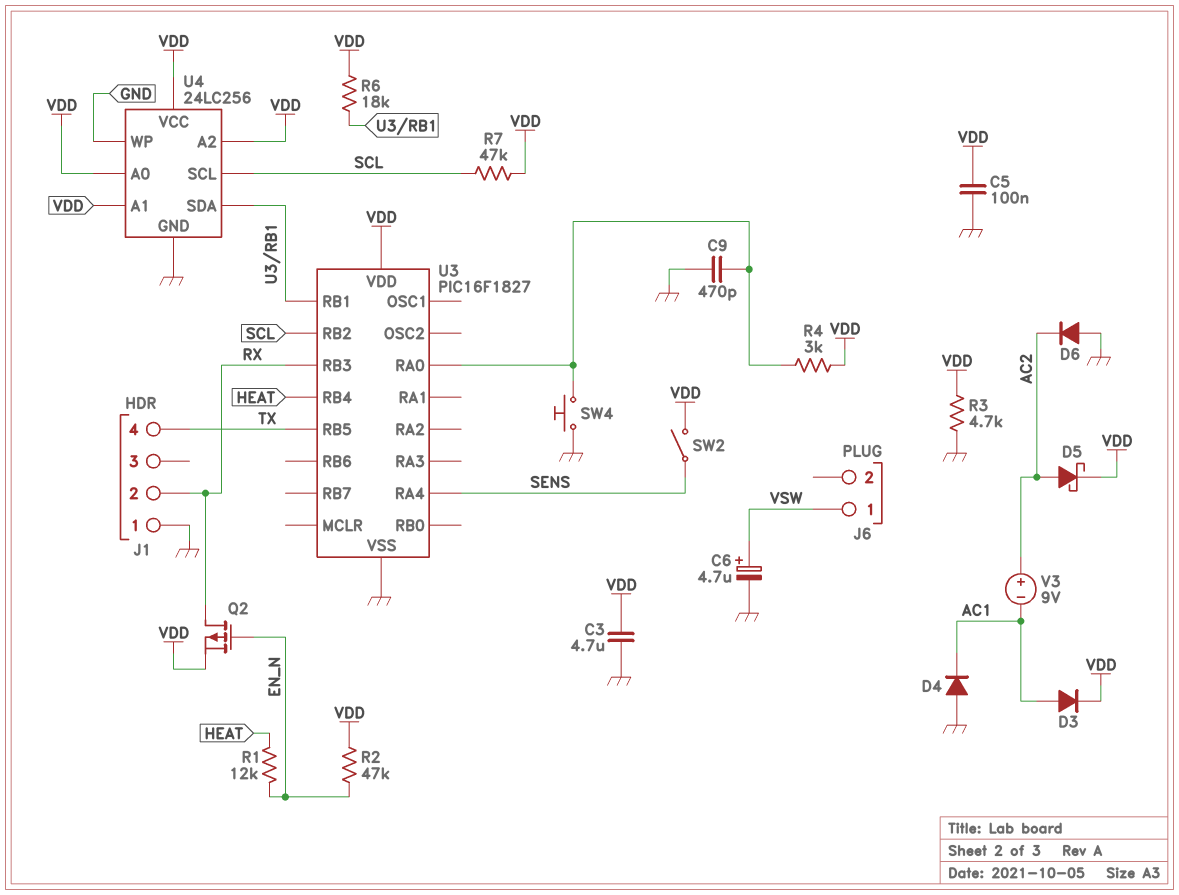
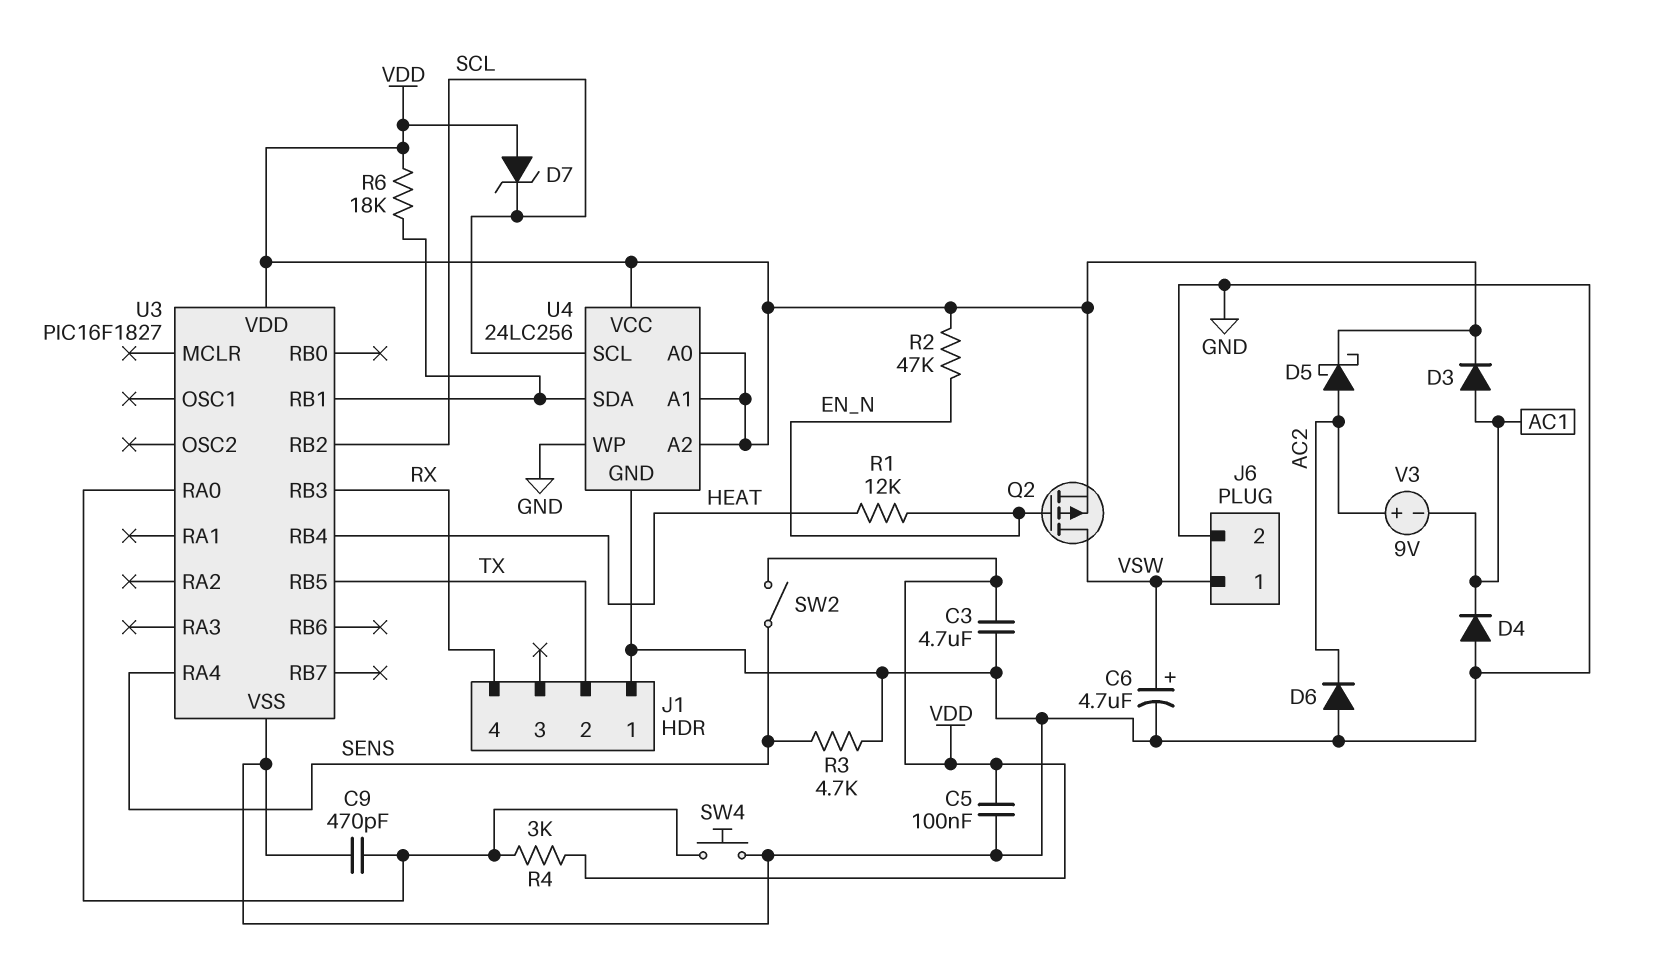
D7: none -> zener (A VDD, K SCL)
J1 pin 2: RX -> TX
J1 pin 4: TX -> RX
J6 pin 2: none -> GND
Q2: PMOS (G EN_N, D RX, S VDD) -> PMOS (G EN_N, D VSW, S VDD)
R3: 4.7k (GND, VDD) -> 4.7k (GND, SENS)
R7: 47k (SCL, VDD) -> none

